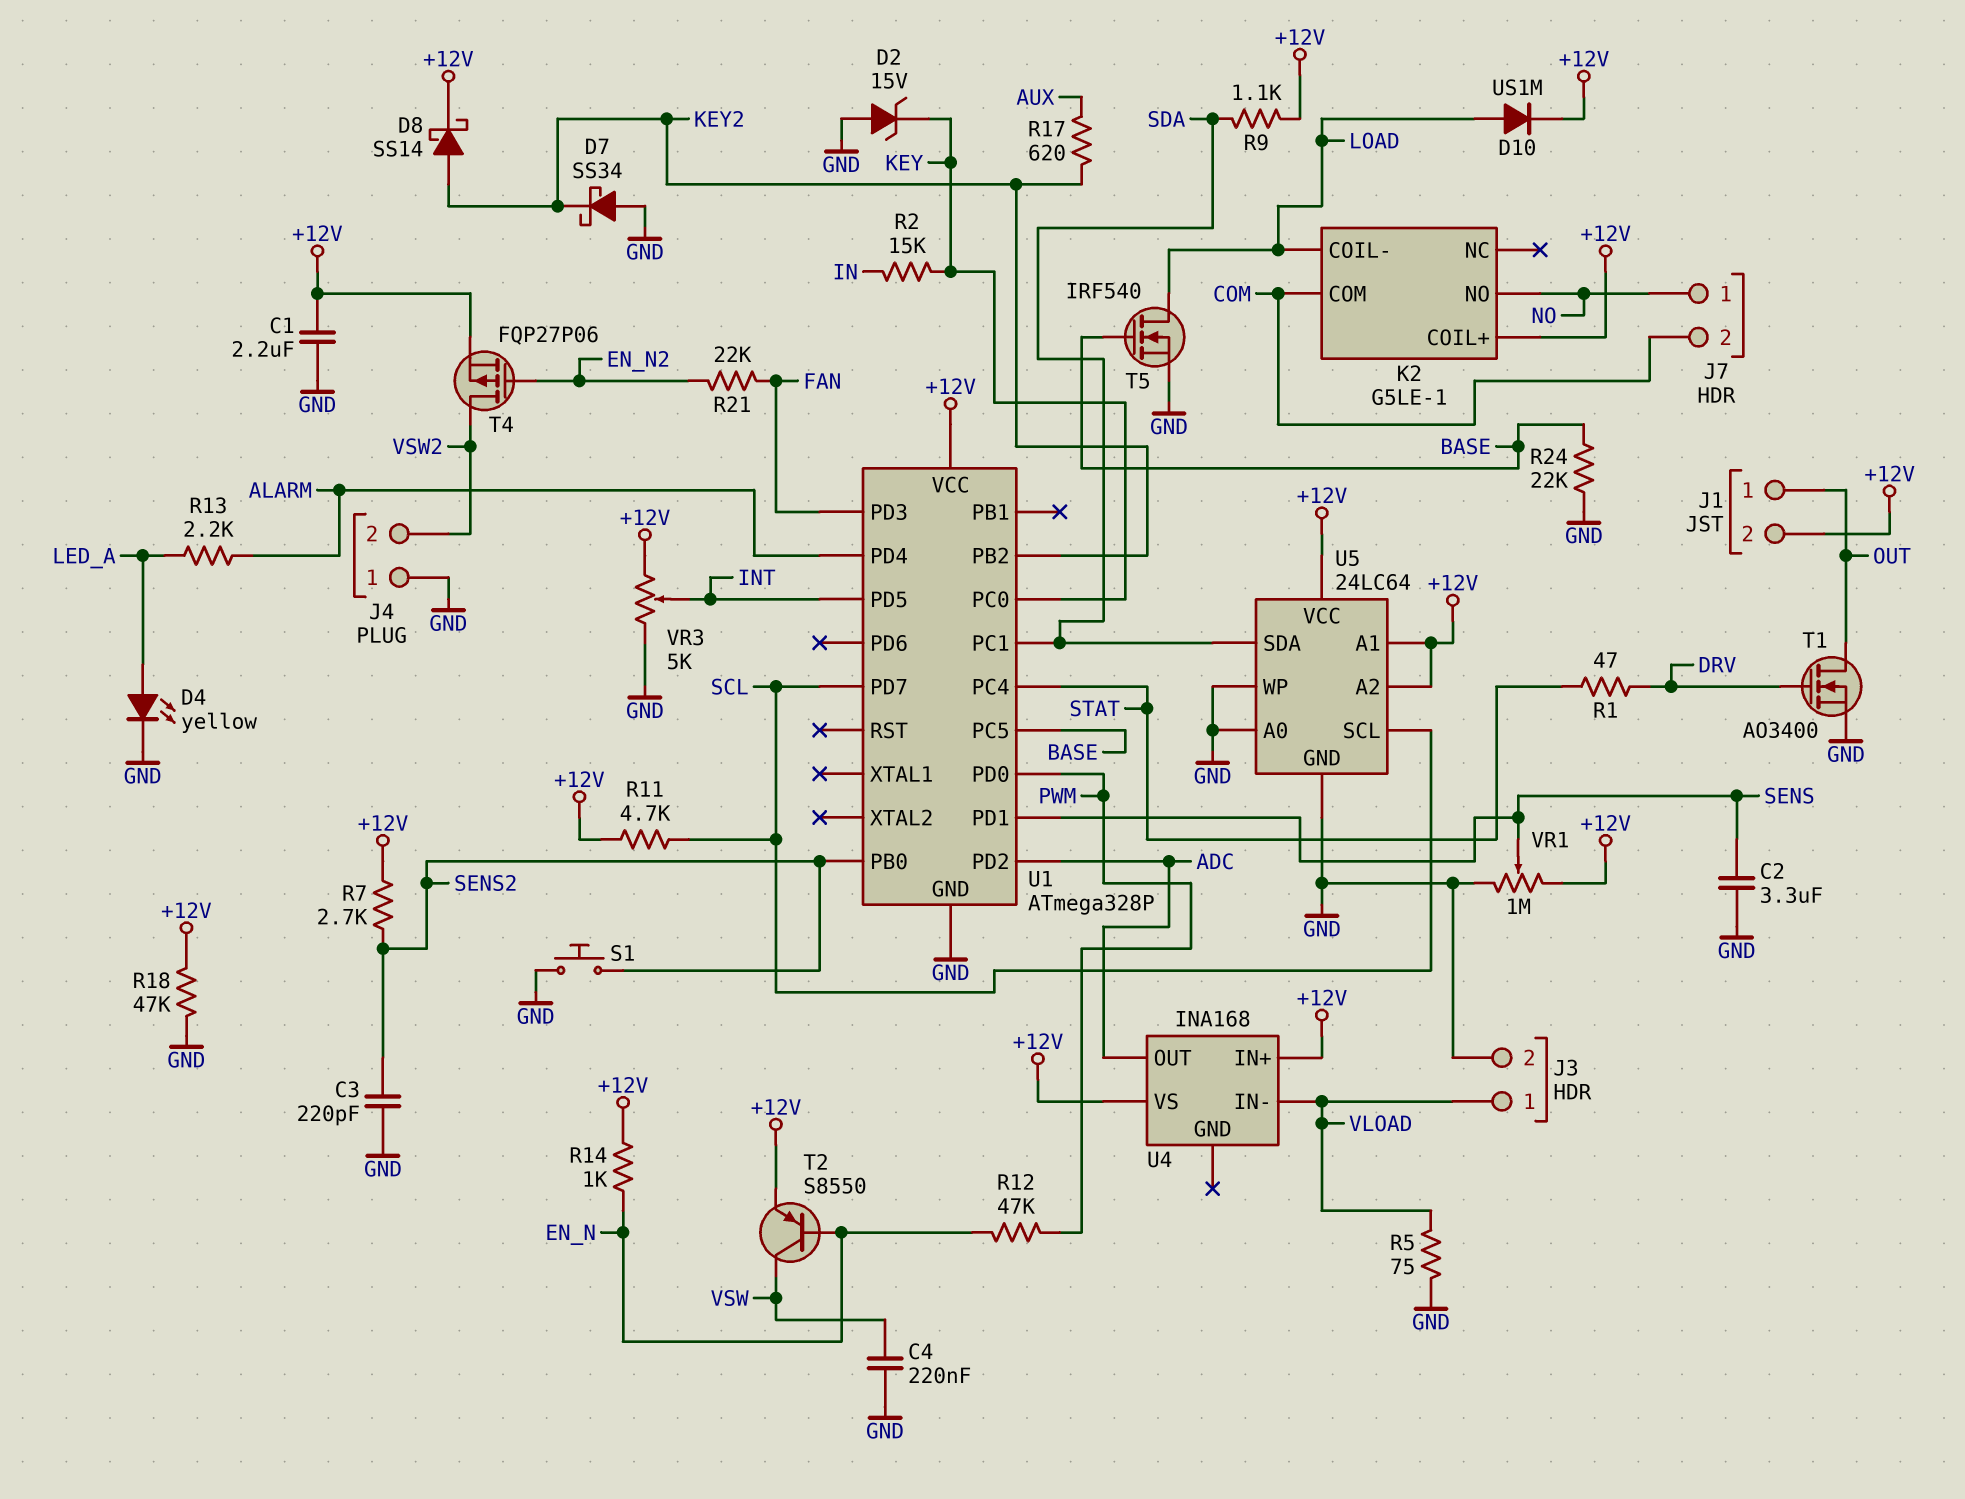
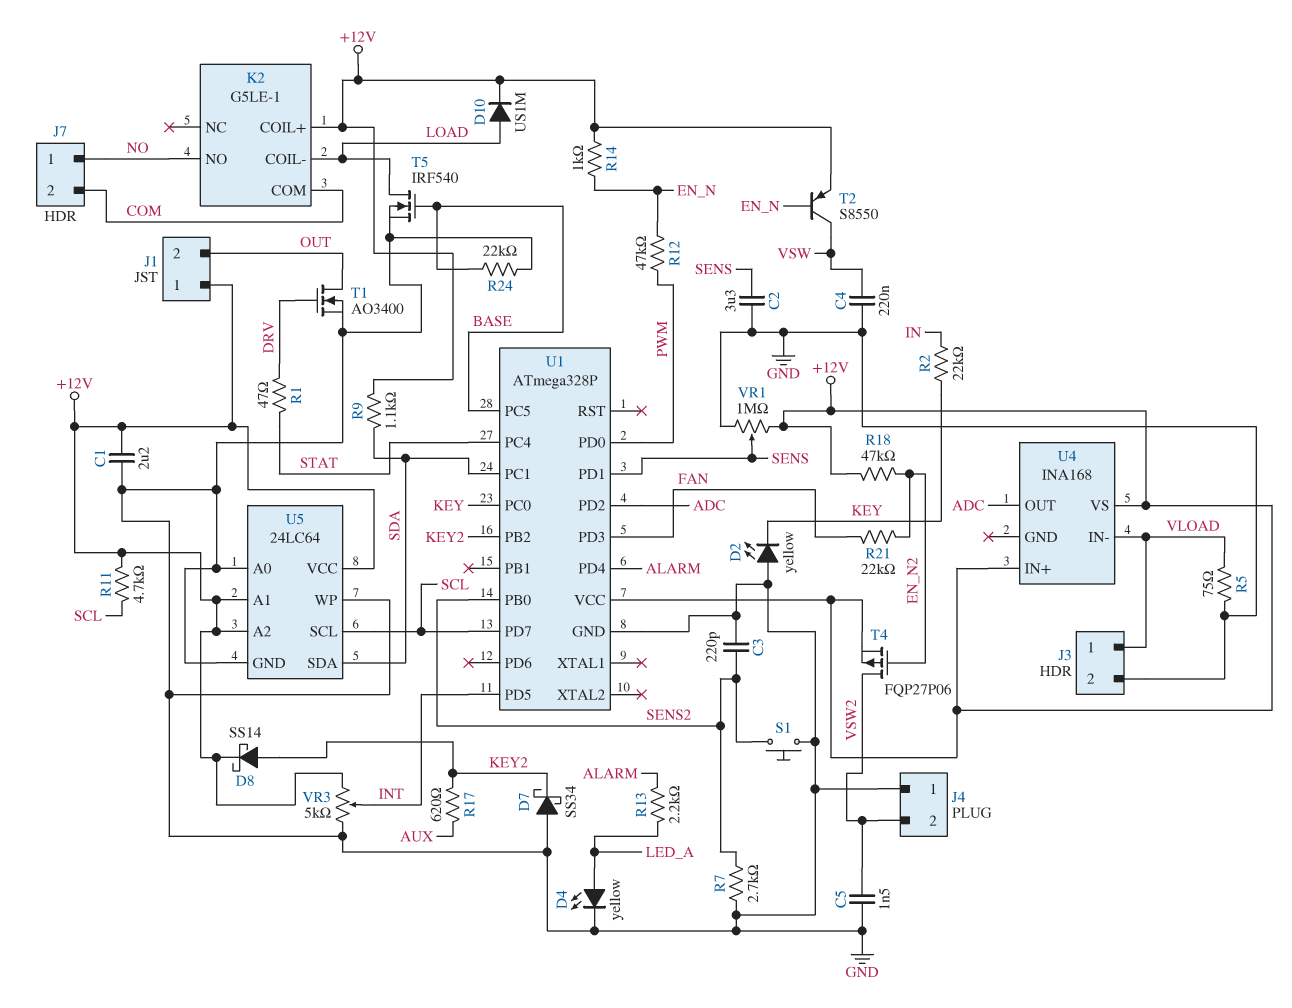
C5: none -> 1.5nF (GND, VSW2)
D2: zener 15V (A GND, K KEY) -> LED yellow (A GND, K KEY)
J1 pin 1: OUT -> +12V
J1 pin 2: +12V -> OUT
R2: 15k (IN, KEY) -> 22k (IN, KEY)
R7: 2.7k (+12V, SENS2) -> 2.7k (GND, SENS2)
R18: 47k (+12V, GND) -> 47k (+12V, EN_N2)

